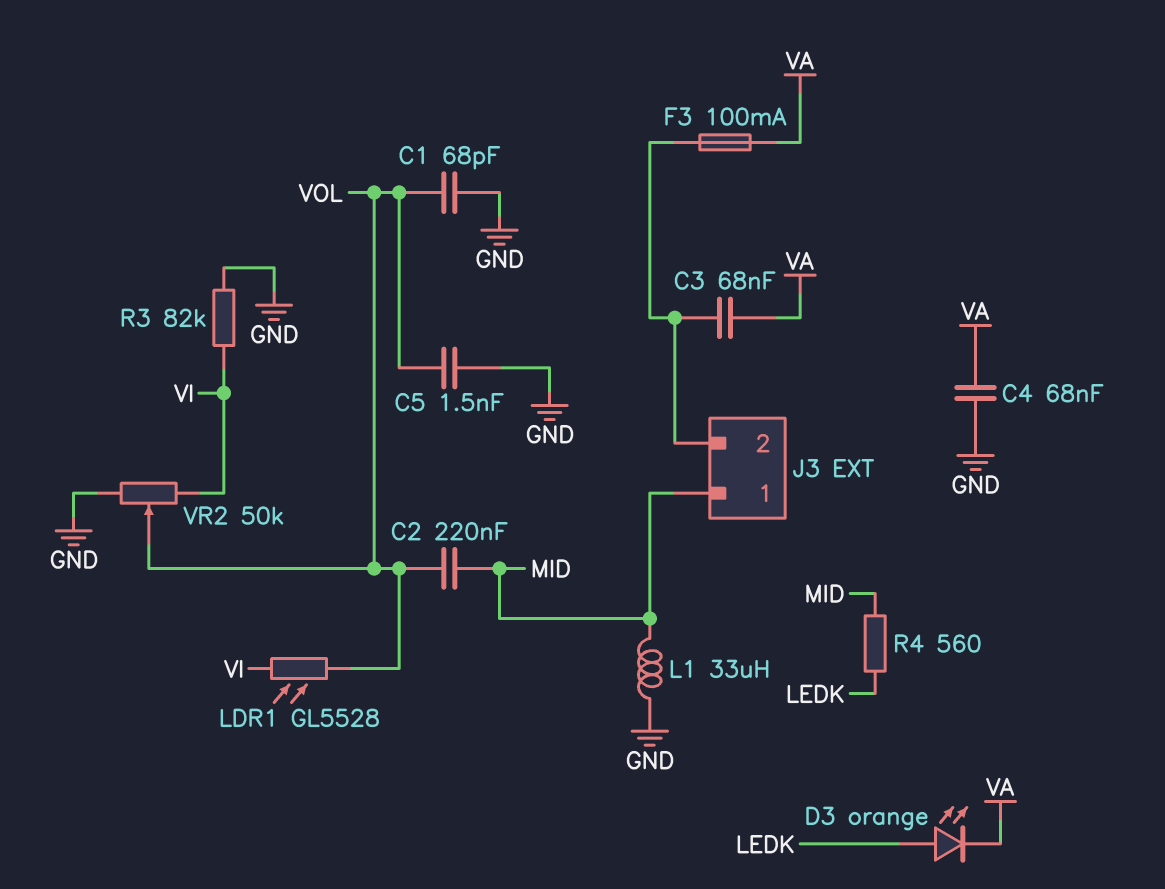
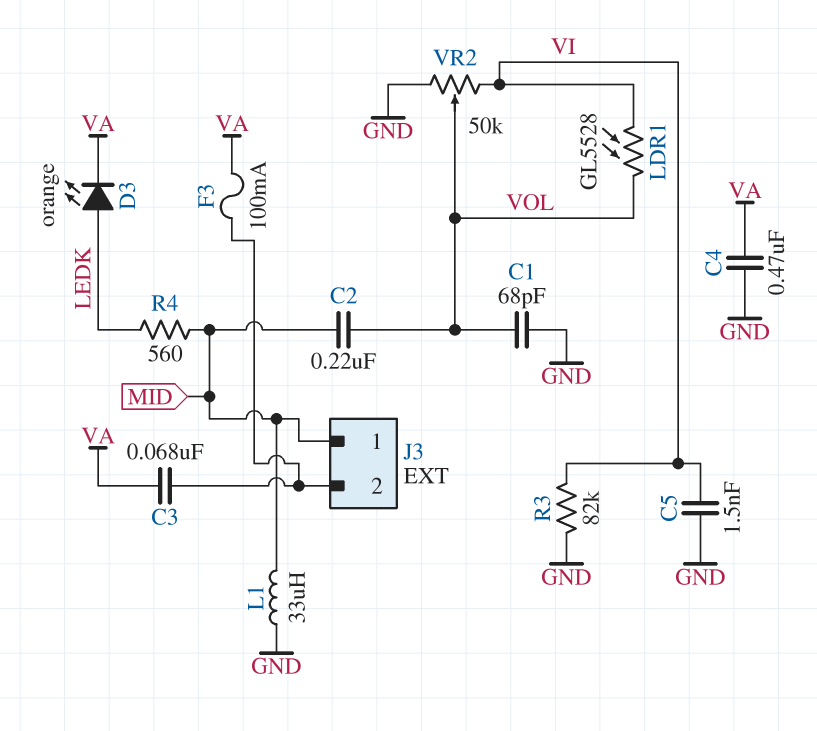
C4: 68nF (GND, VA) -> 470nF (GND, VA)
C5: 1.5nF (GND, VOL) -> 1.5nF (GND, VI)

